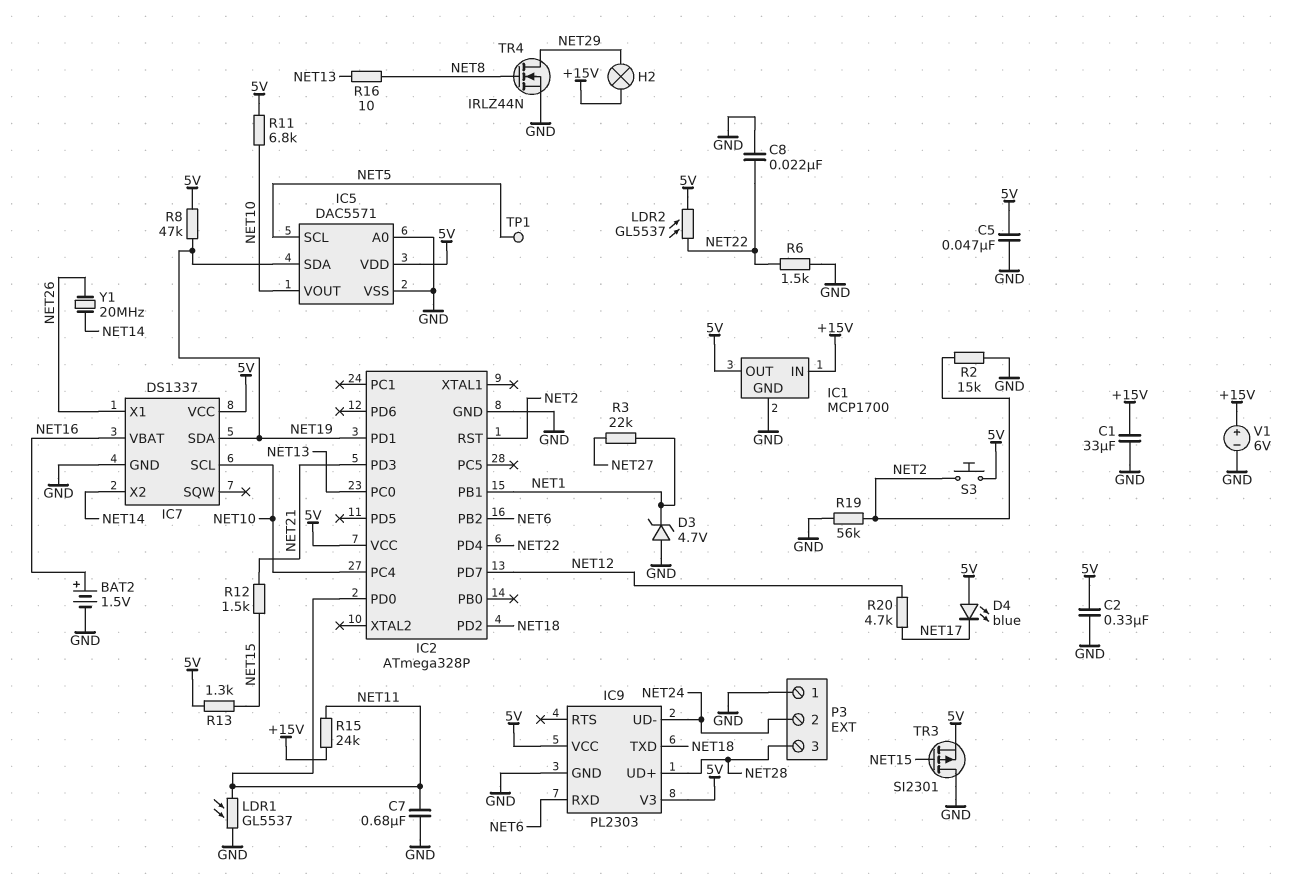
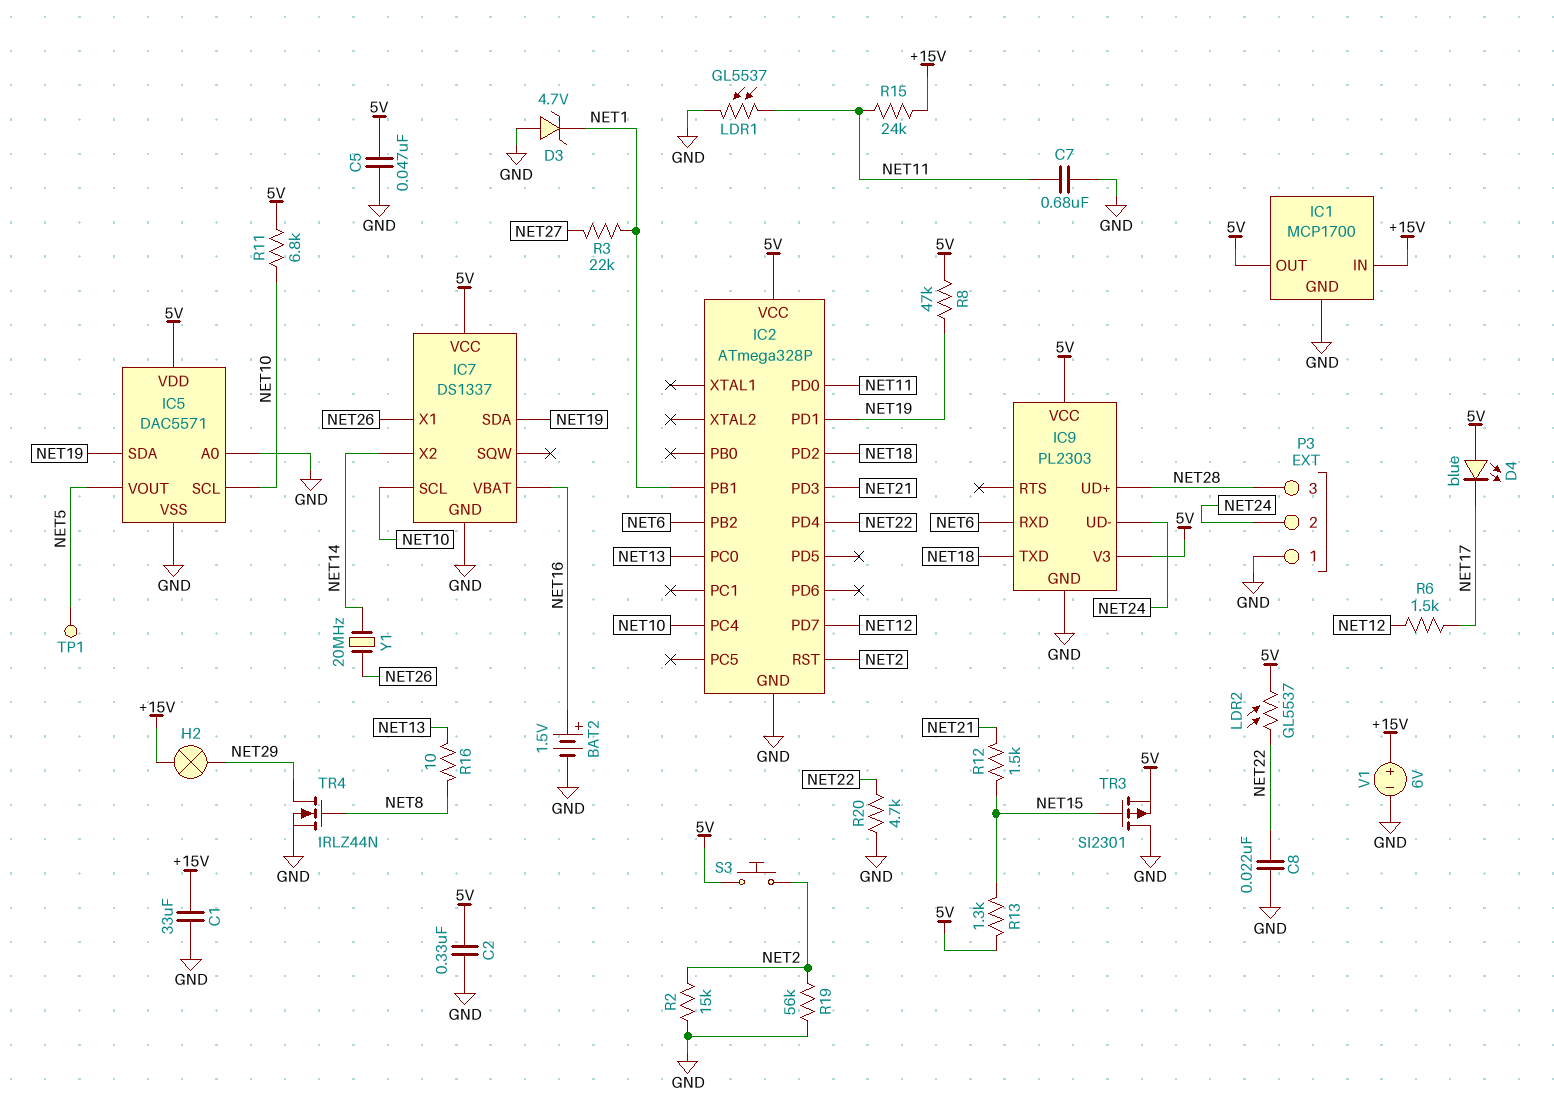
IC5 pin SCL: NET5 -> NET10
IC5 pin VOUT: NET10 -> NET5
R6: 1.5k (GND, NET22) -> 1.5k (NET12, NET17)
R20: 4.7k (NET12, NET17) -> 4.7k (GND, NET22)

